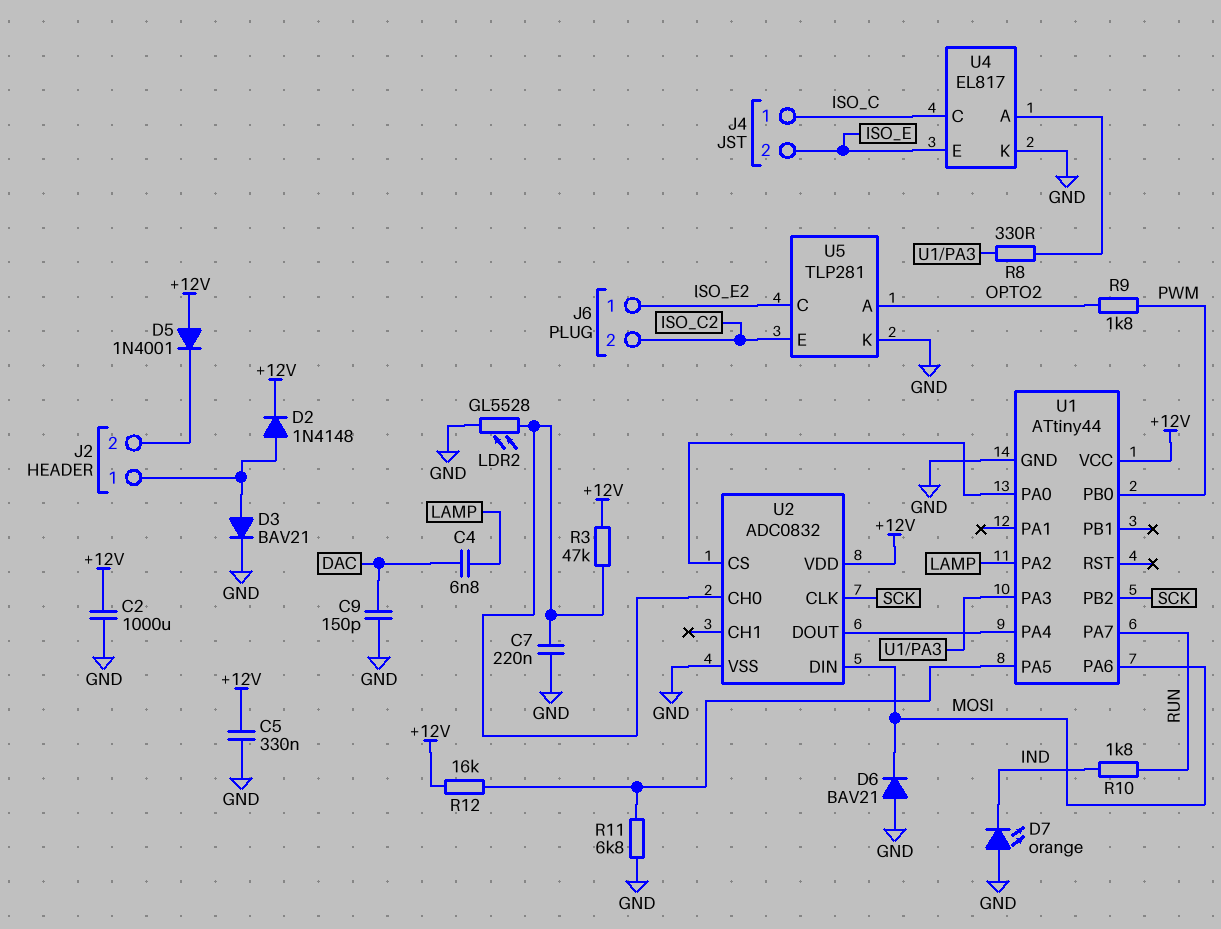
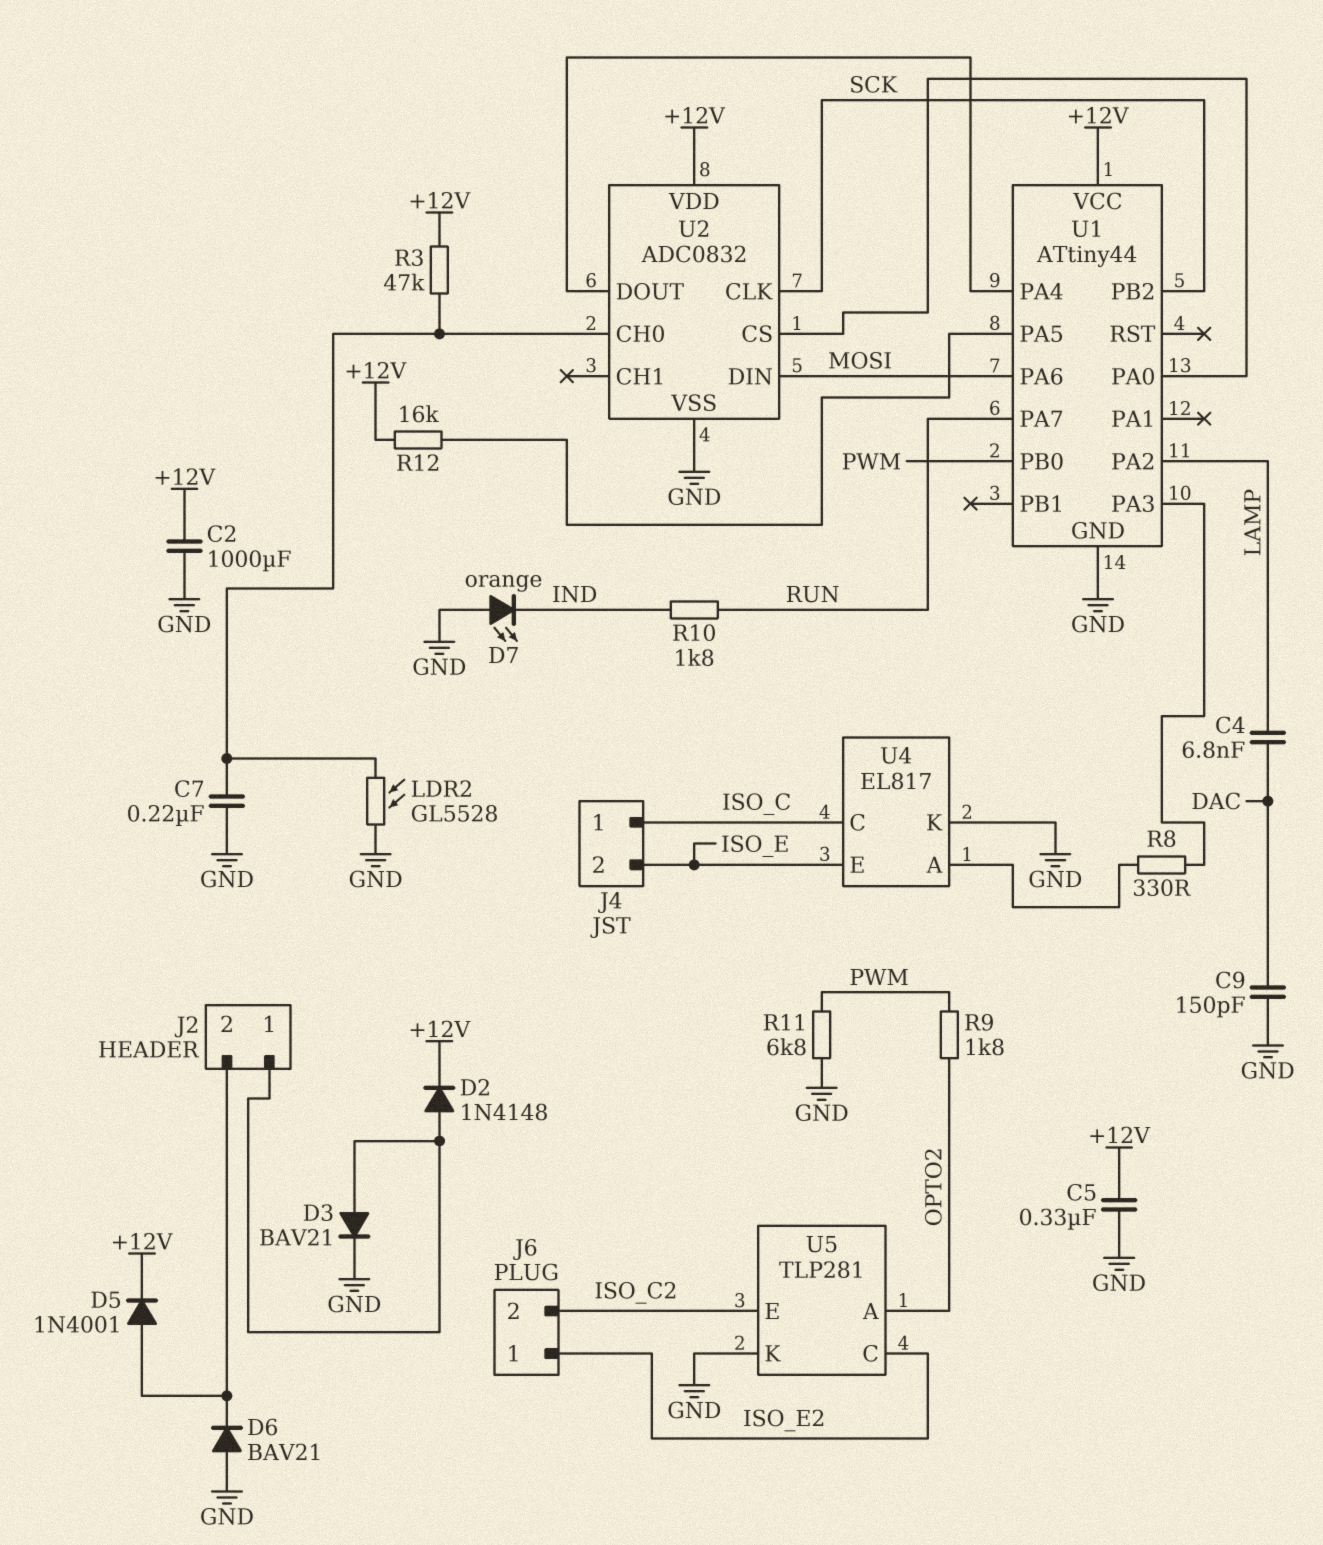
D5: diode 1N4001 (A +12V, K J2/2) -> diode 1N4001 (A J2/2, K +12V)
D6: diode BAV21 (A GND, K MOSI) -> diode BAV21 (A GND, K J2/2)
R11: 6.8k (GND, U1/PA5) -> 6.8k (GND, PWM)

